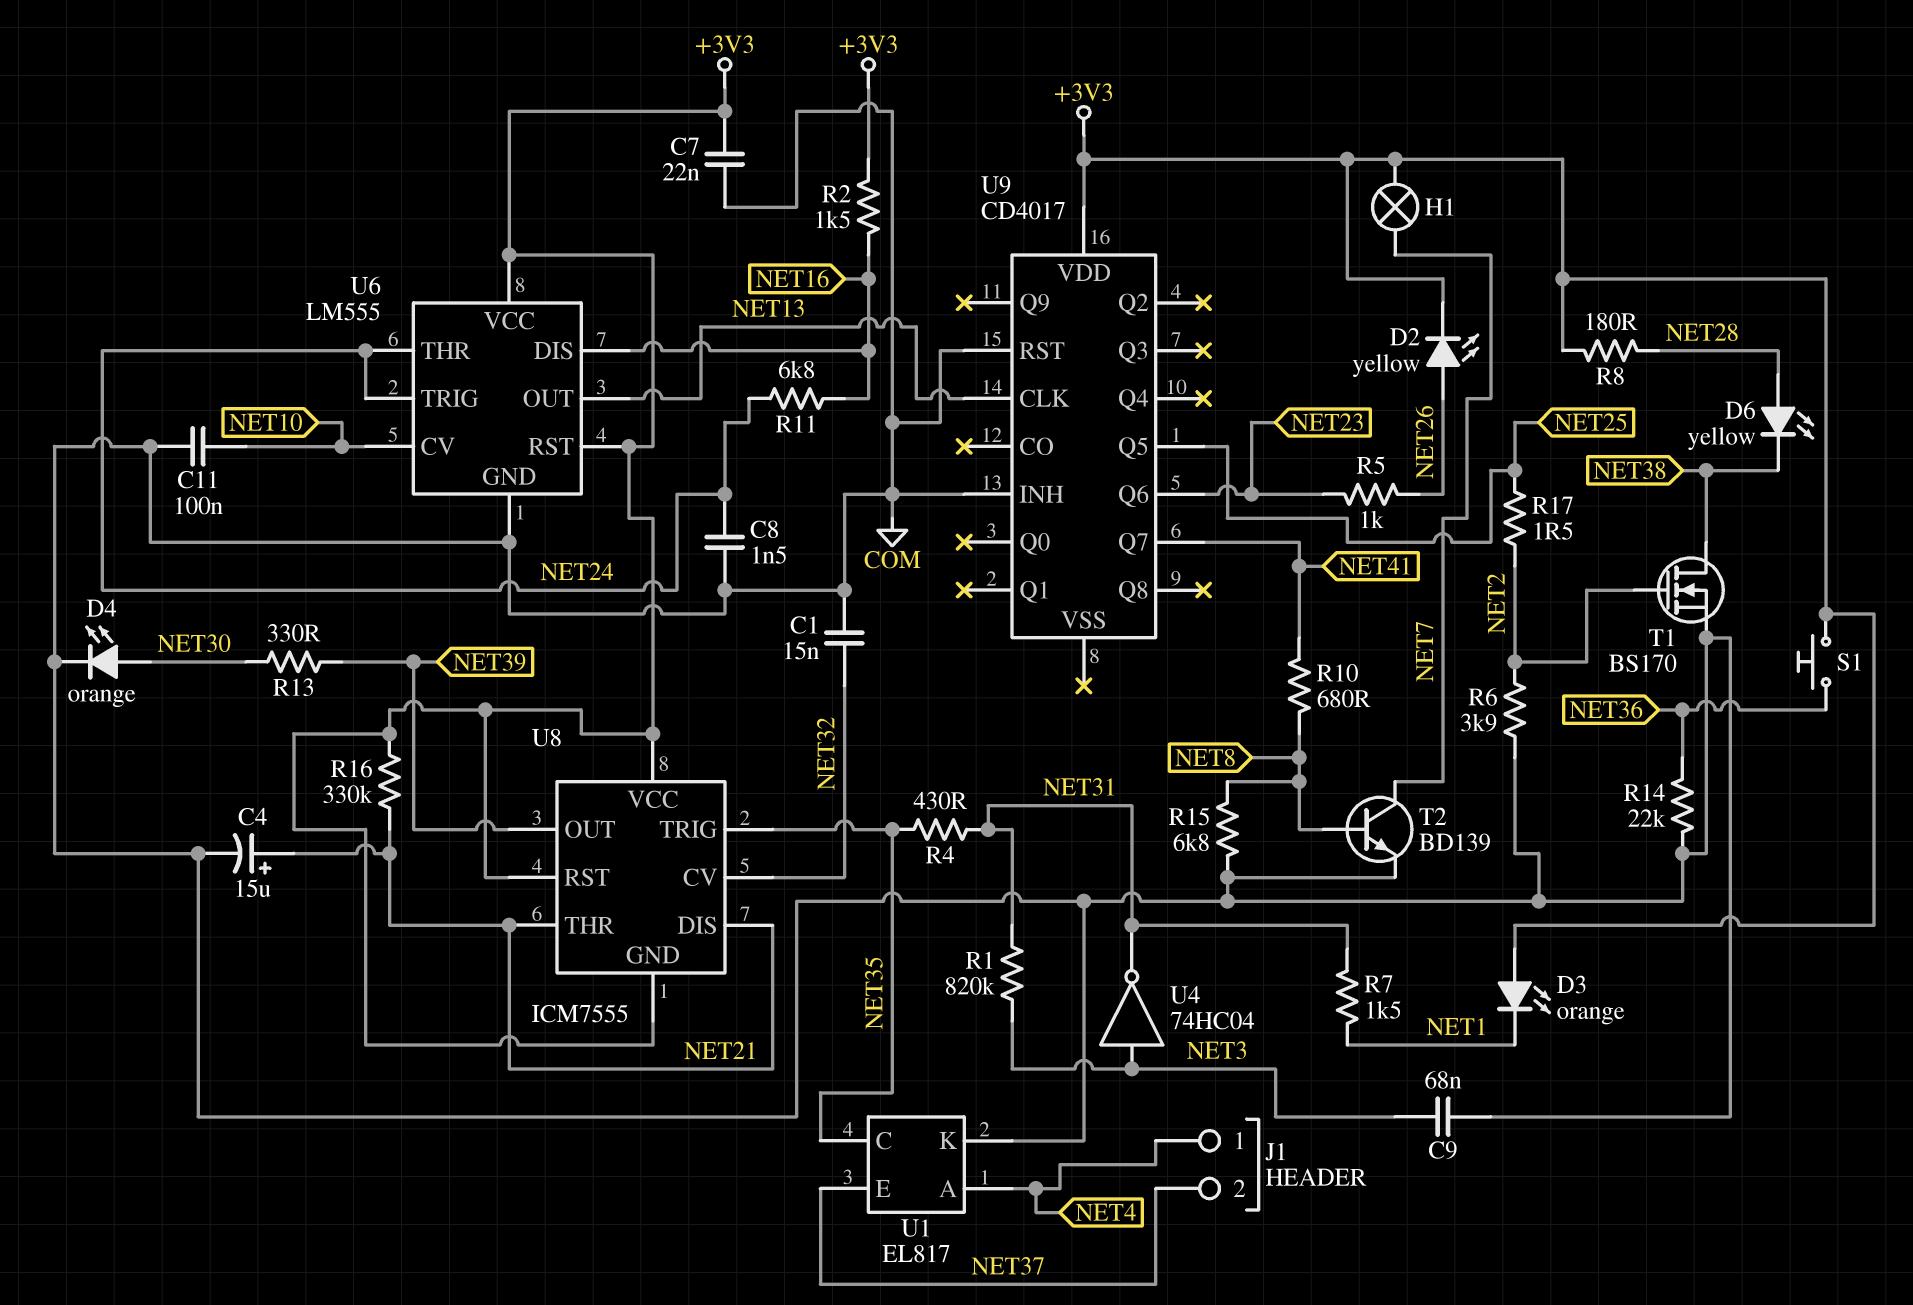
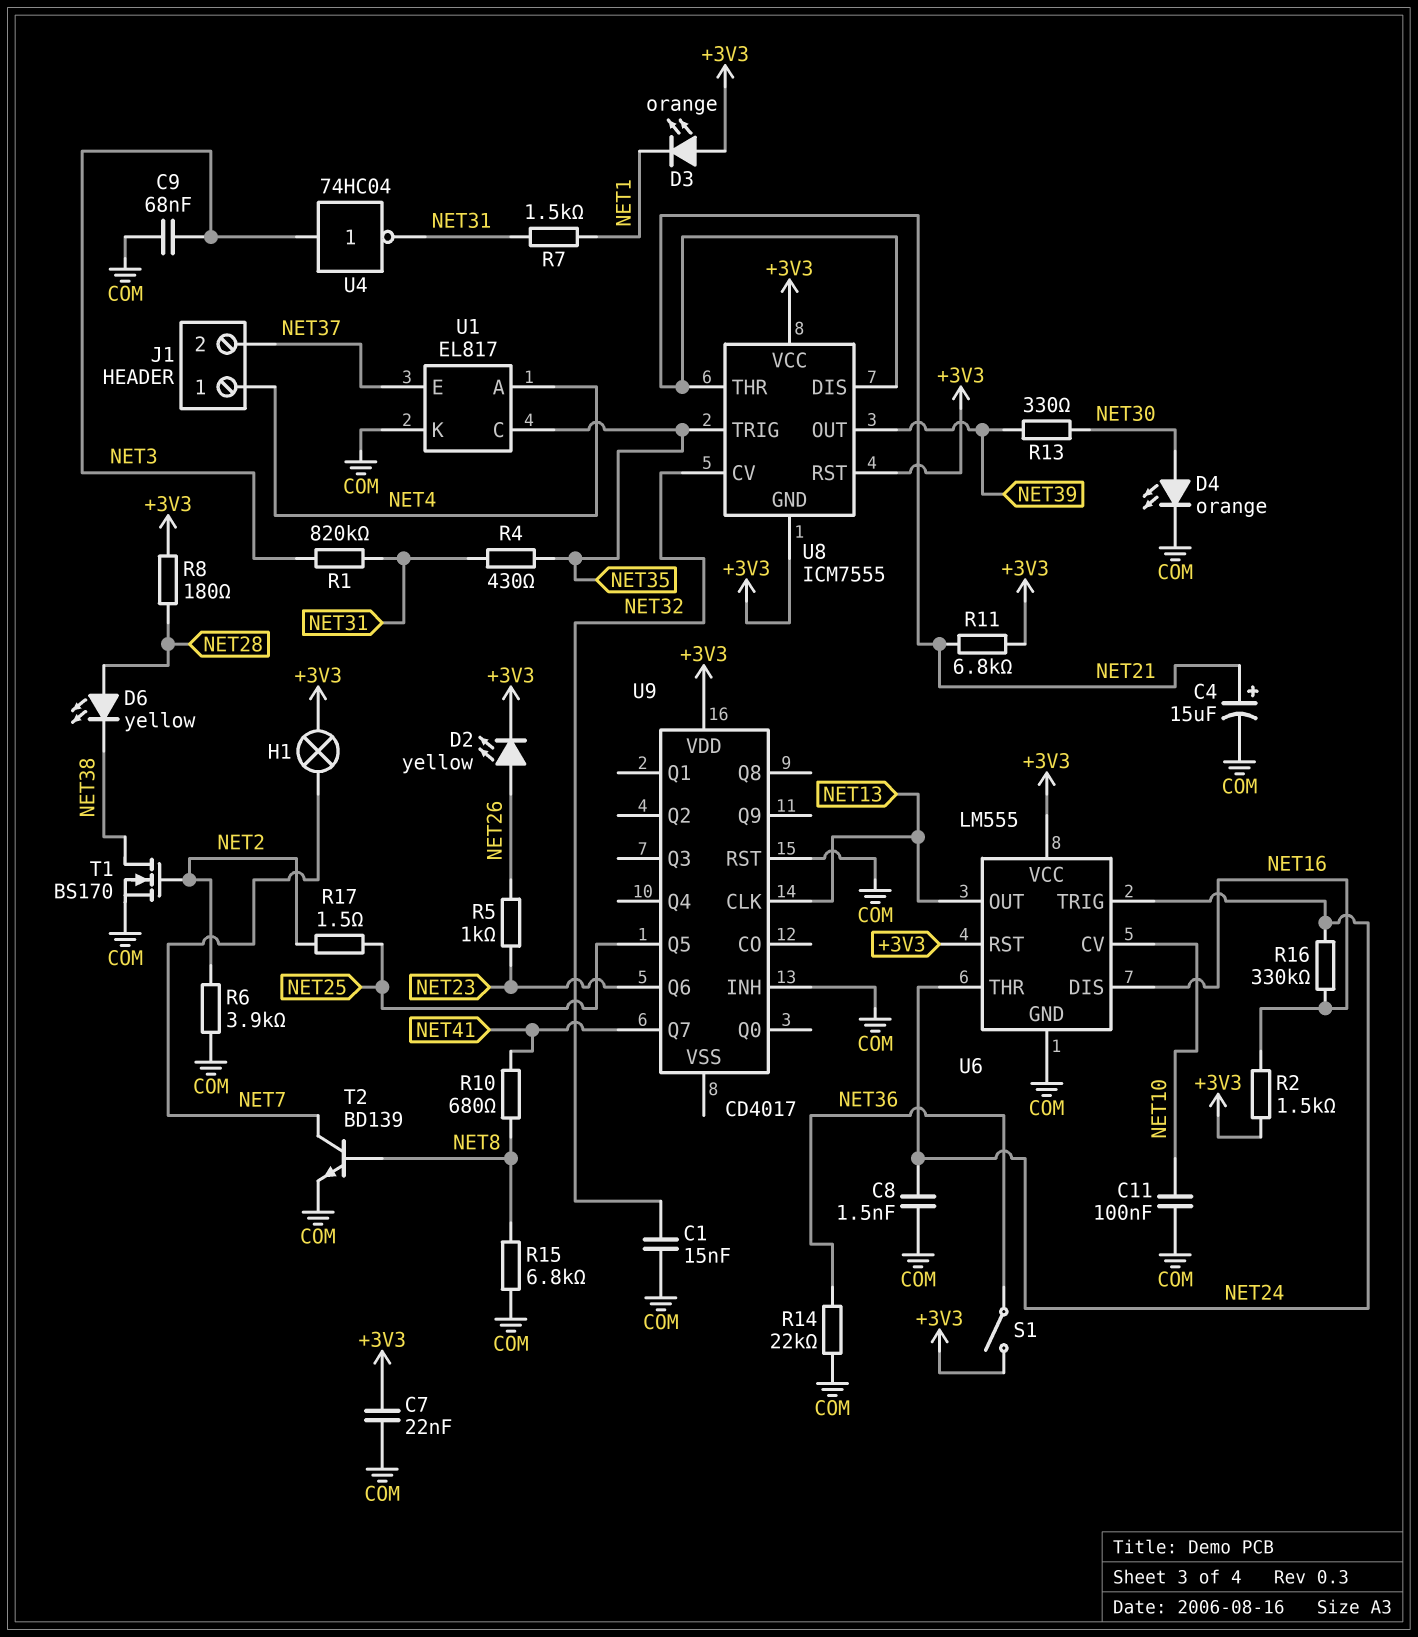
R11: 6.8k (NET16, NET24) -> 6.8k (+3V3, NET21)
R16: 330k (+3V3, NET21) -> 330k (NET16, NET24)
S1: button (+3V3, NET36) -> switch (+3V3, NET36)

